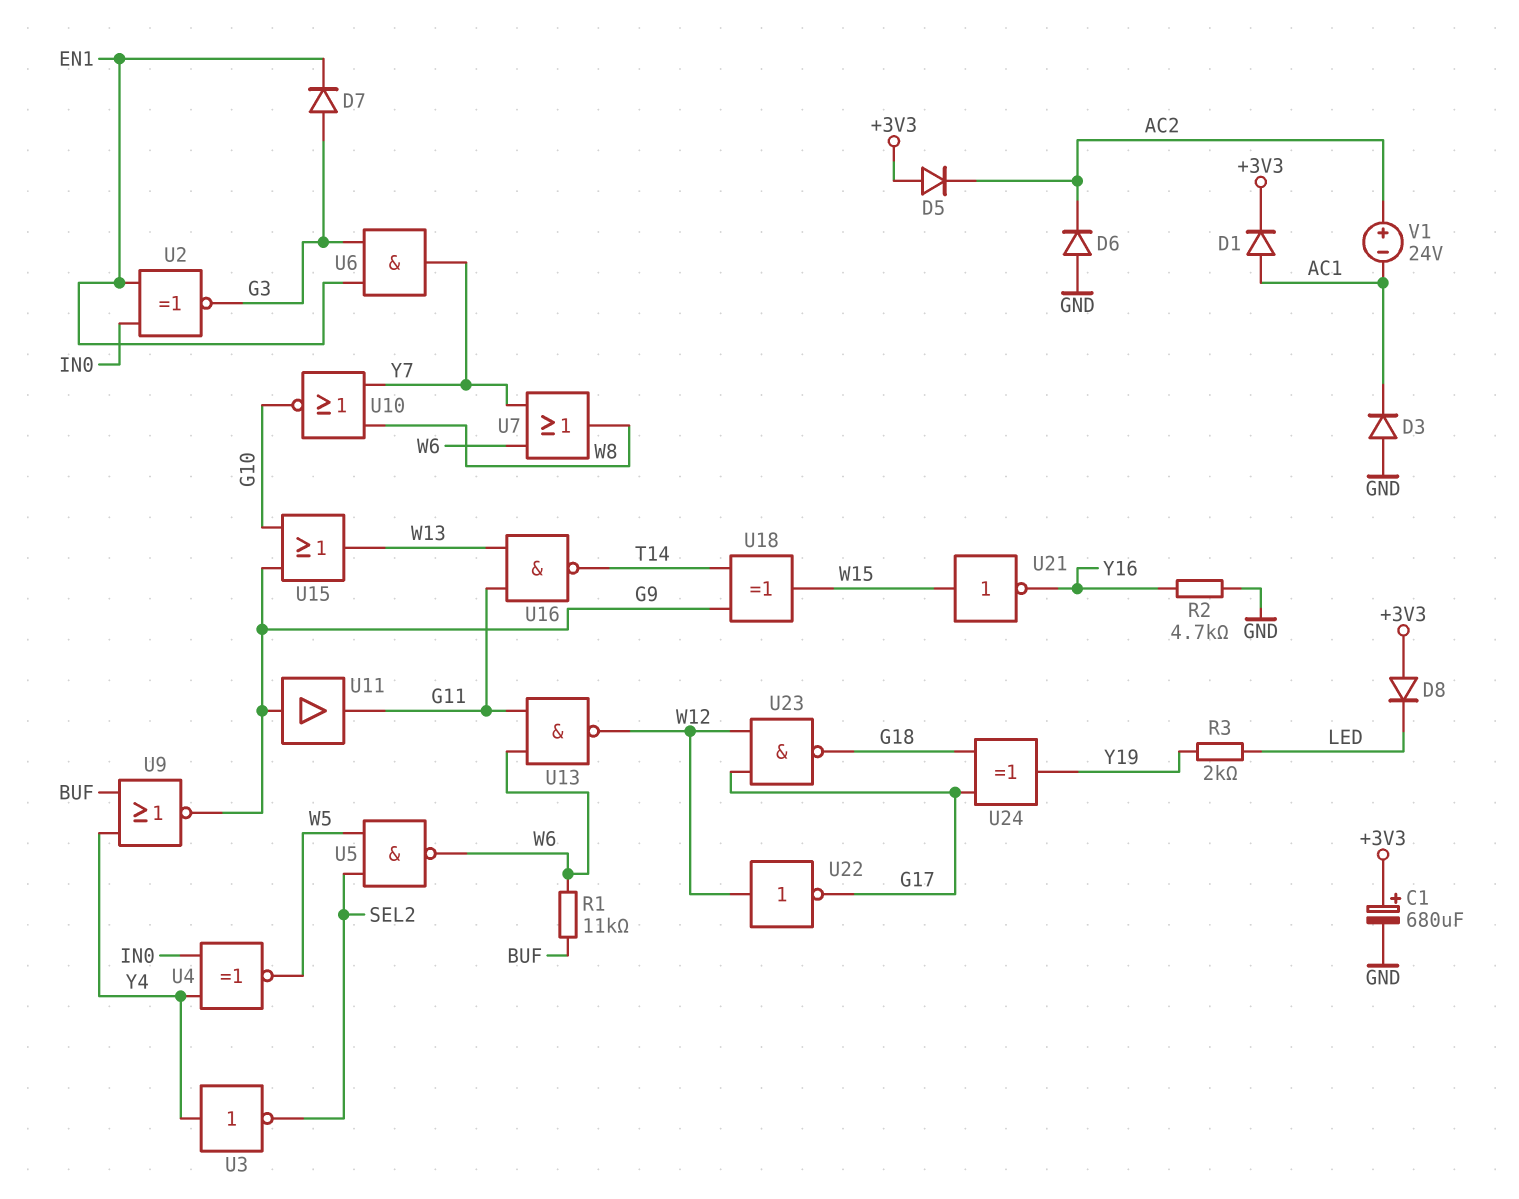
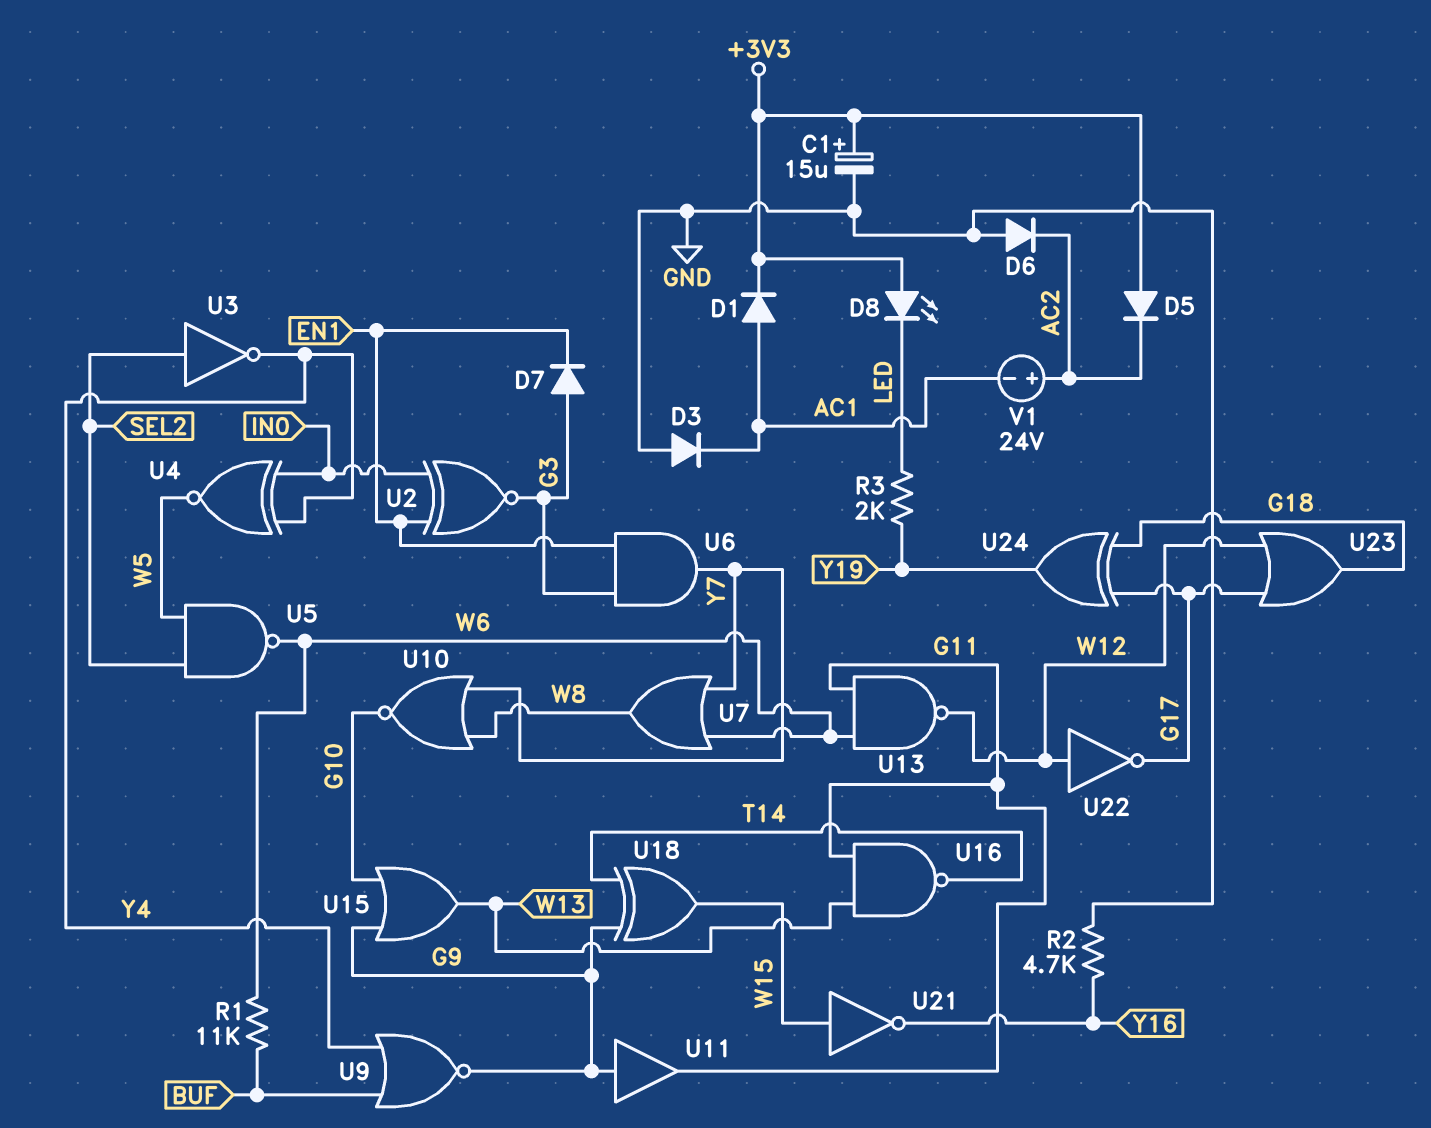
C1: 680uF (plus +3V3, minus GND) -> 15uF (plus +3V3, minus GND)
D8: diode (A +3V3, K LED) -> LED (A +3V3, K LED)
U3: NOT (in Y4, out SEL2) -> NOT (in SEL2, out Y4)
U23: NAND (in G17, in W12, out G18) -> OR (in G17, in W12, out G18)

